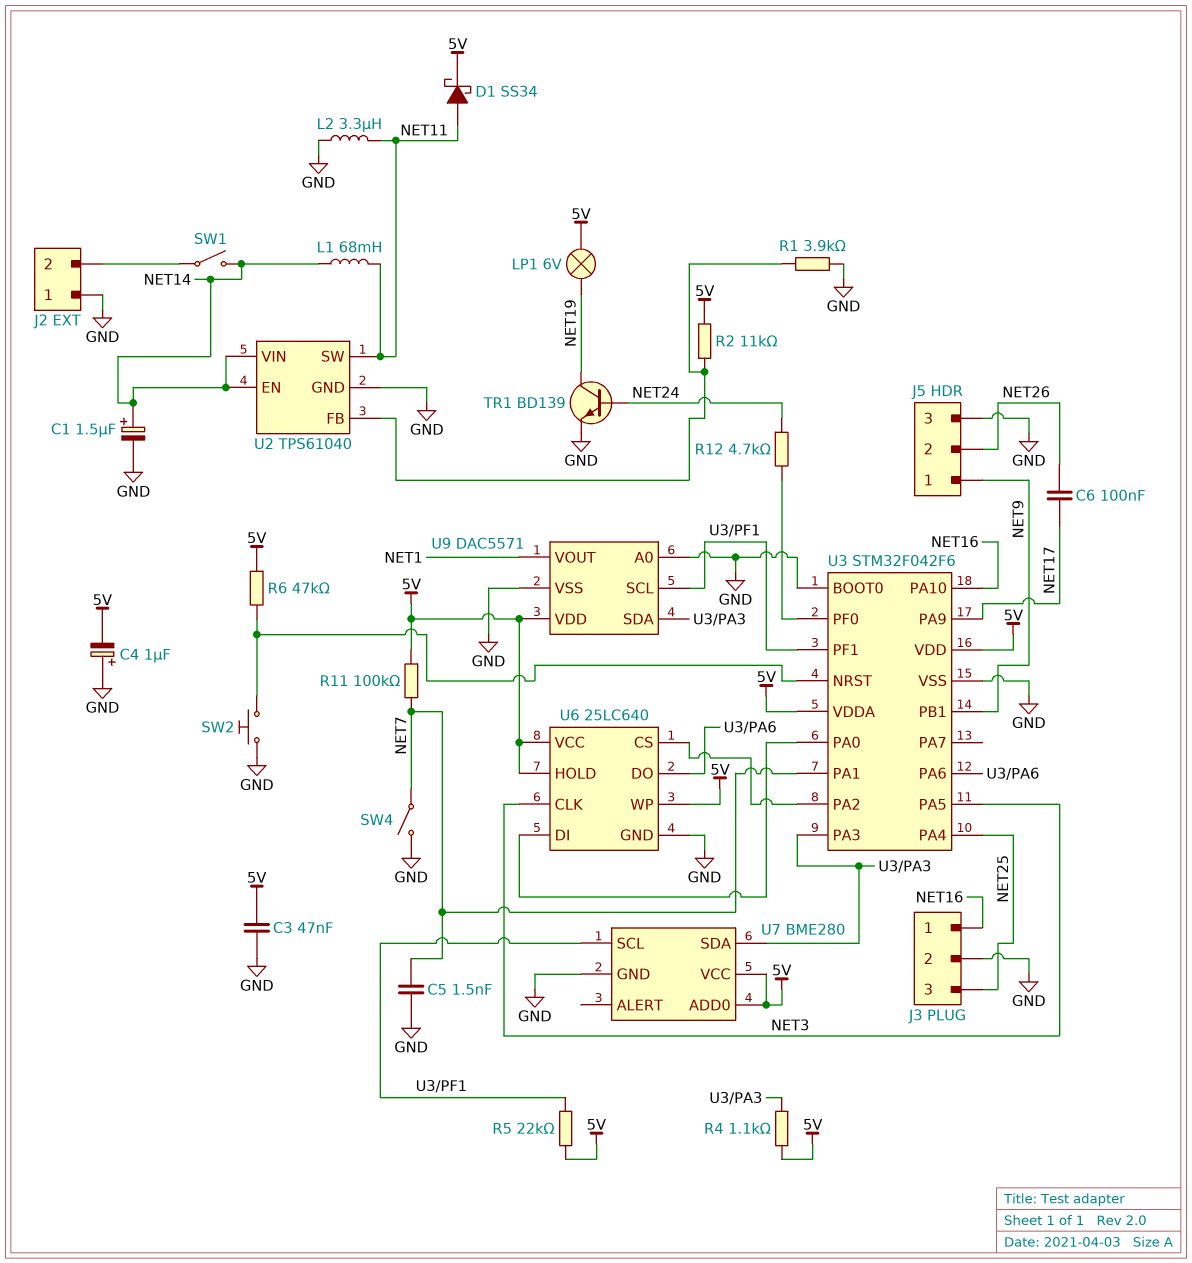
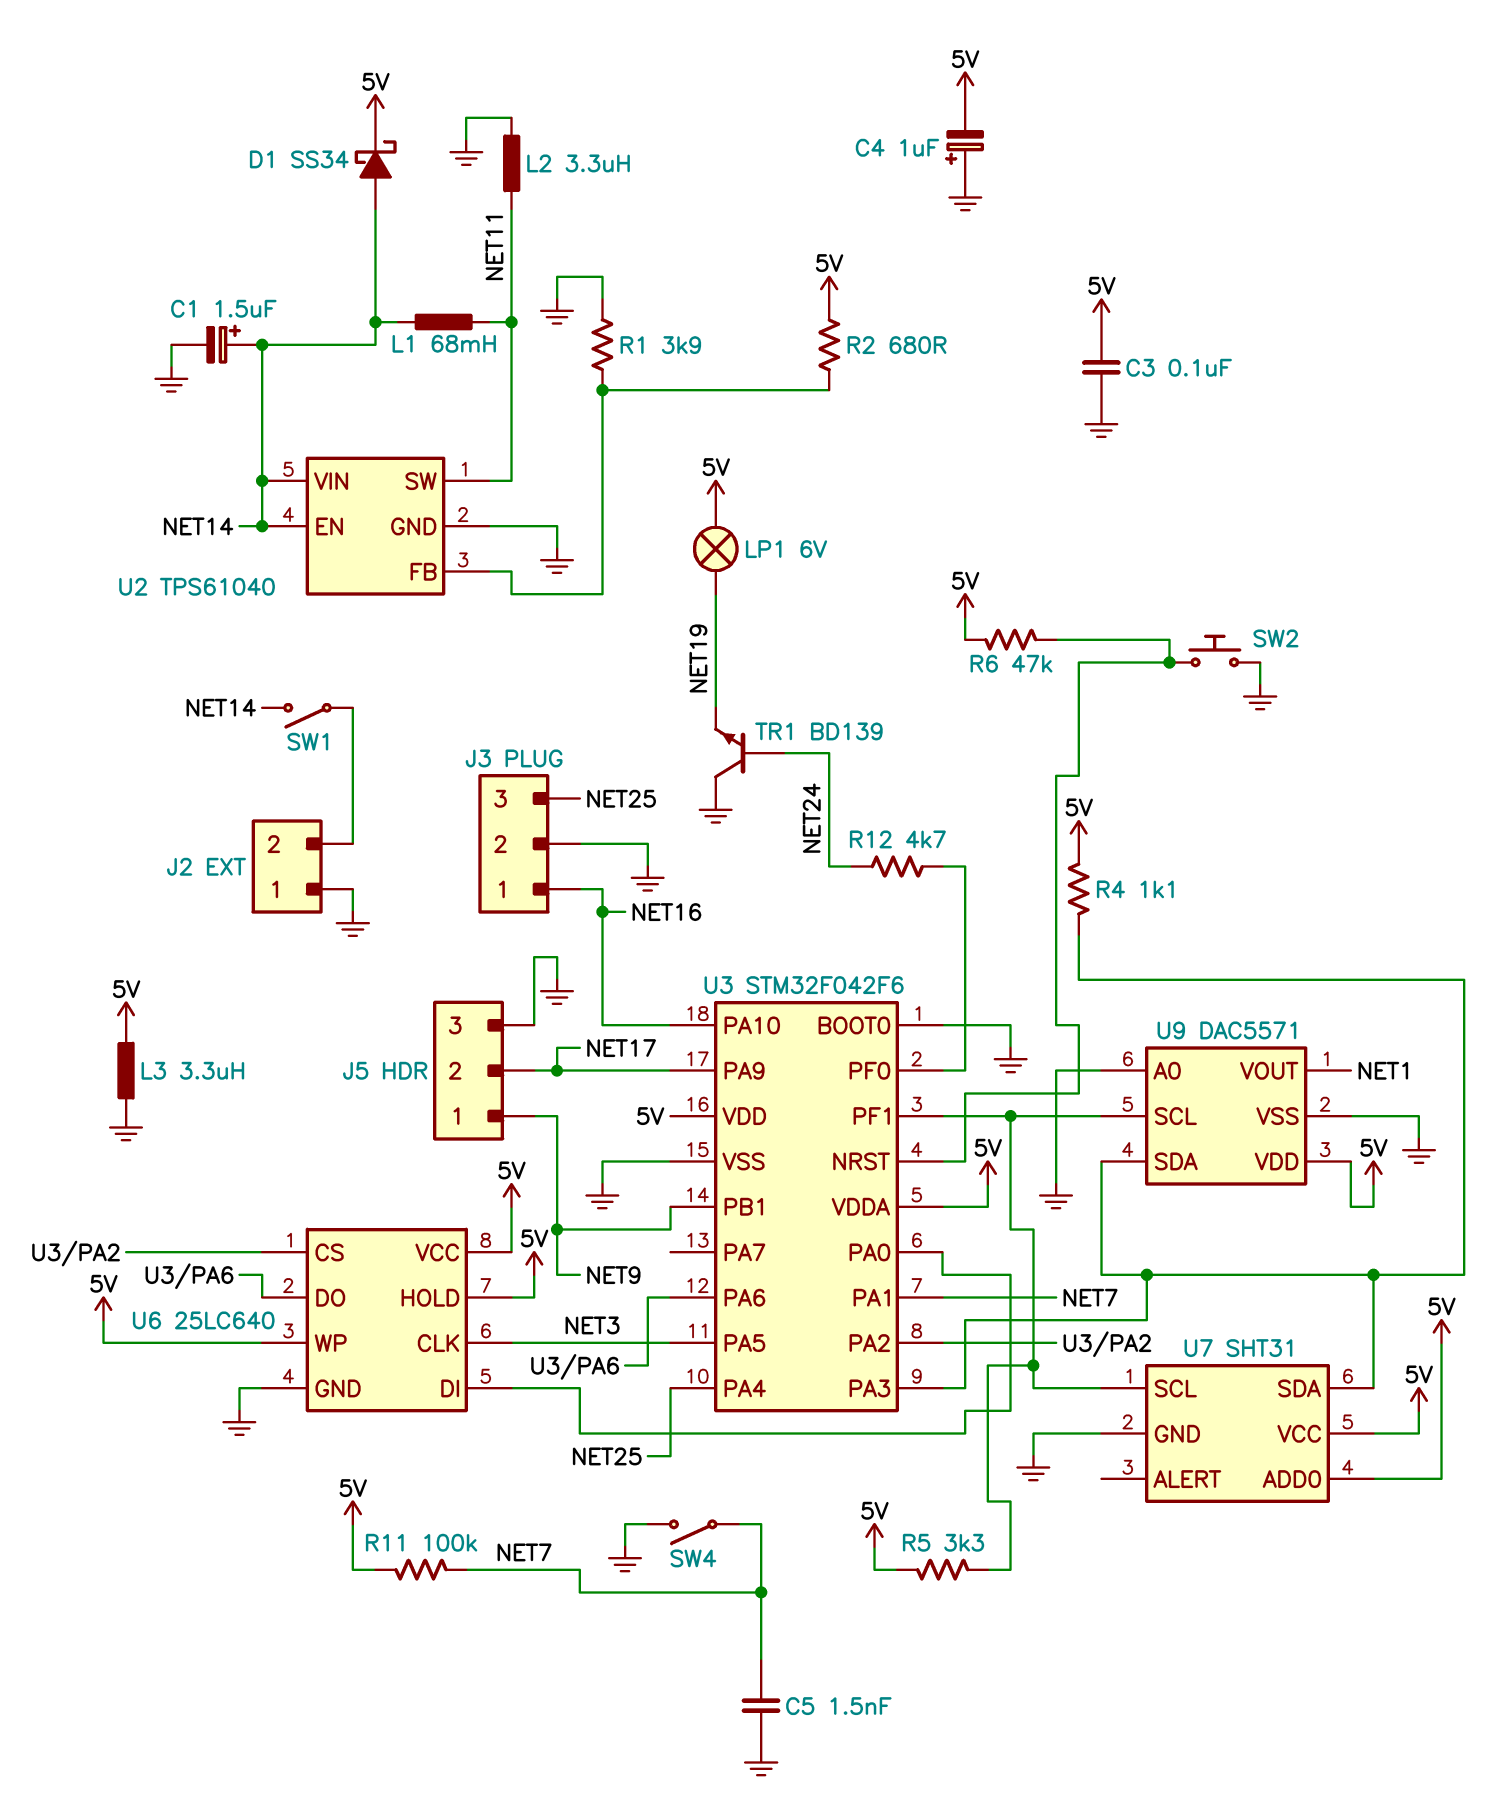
C3: 47nF (5V, GND) -> 100nF (5V, GND)
C6: 100nF (NET17, NET26) -> none
D1: schottky SS34 (A NET11, K 5V) -> schottky SS34 (A NET14, K 5V)
J5 pin 2: NET26 -> NET17
L3: none -> 3.3uH (5V, GND)
R2: 11k (5V, U2/FB) -> 680 (5V, U2/FB)
R5: 22k (5V, U3/PF1) -> 3.3k (5V, U3/PF1)
TR1: NPN BD139 (B NET24, C NET19, E GND) -> NPN BD139 (B NET24, C GND, E NET19)
U7: BME280 -> SHT31

